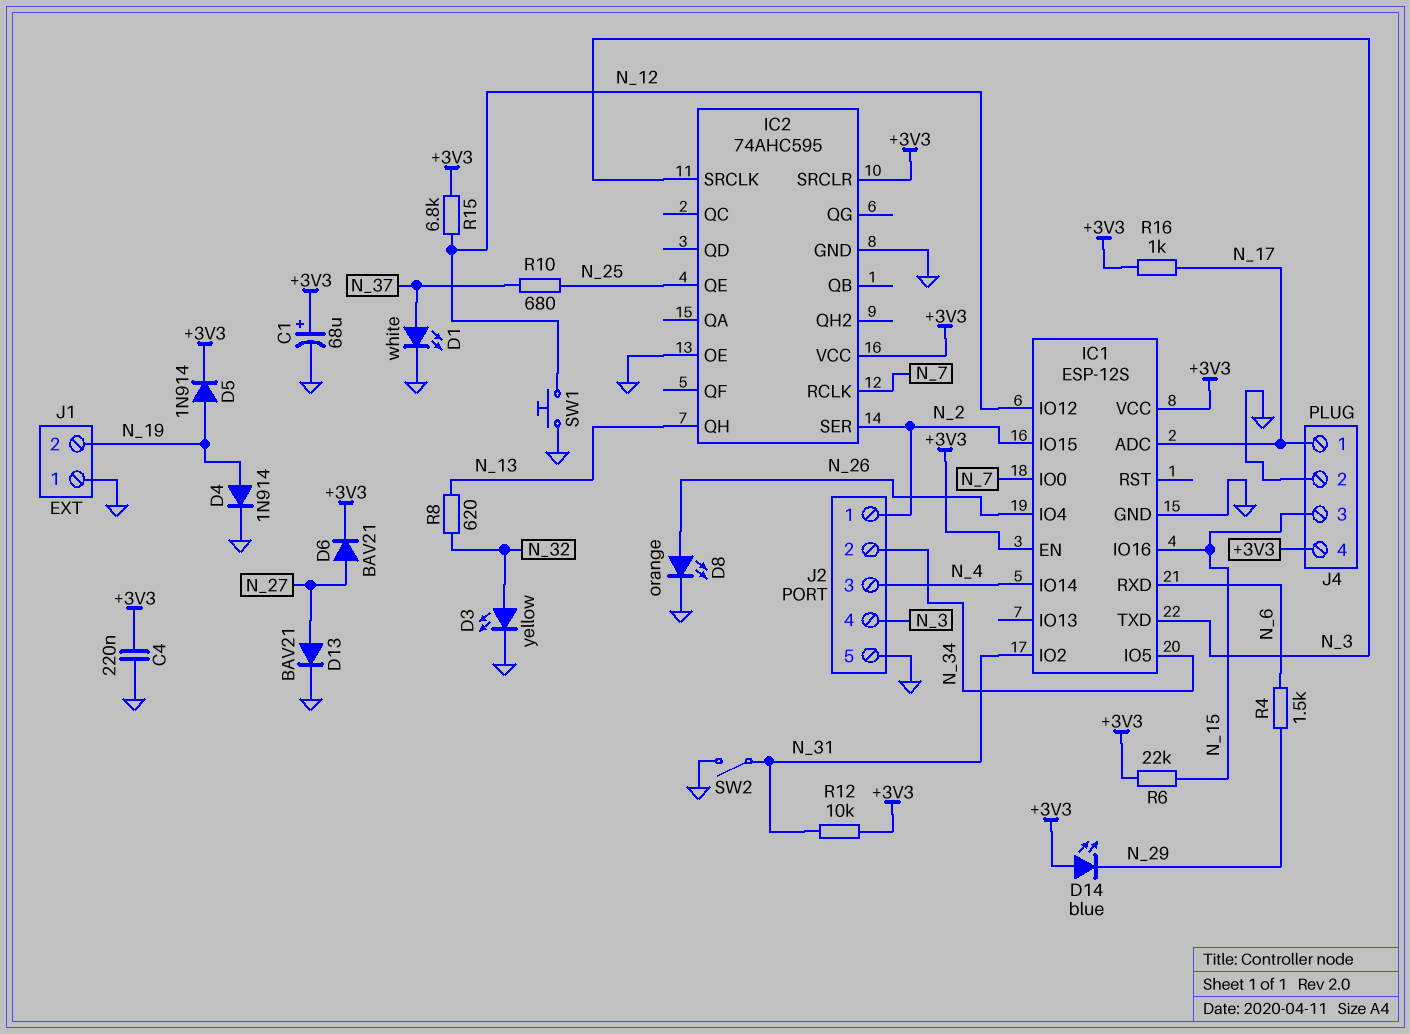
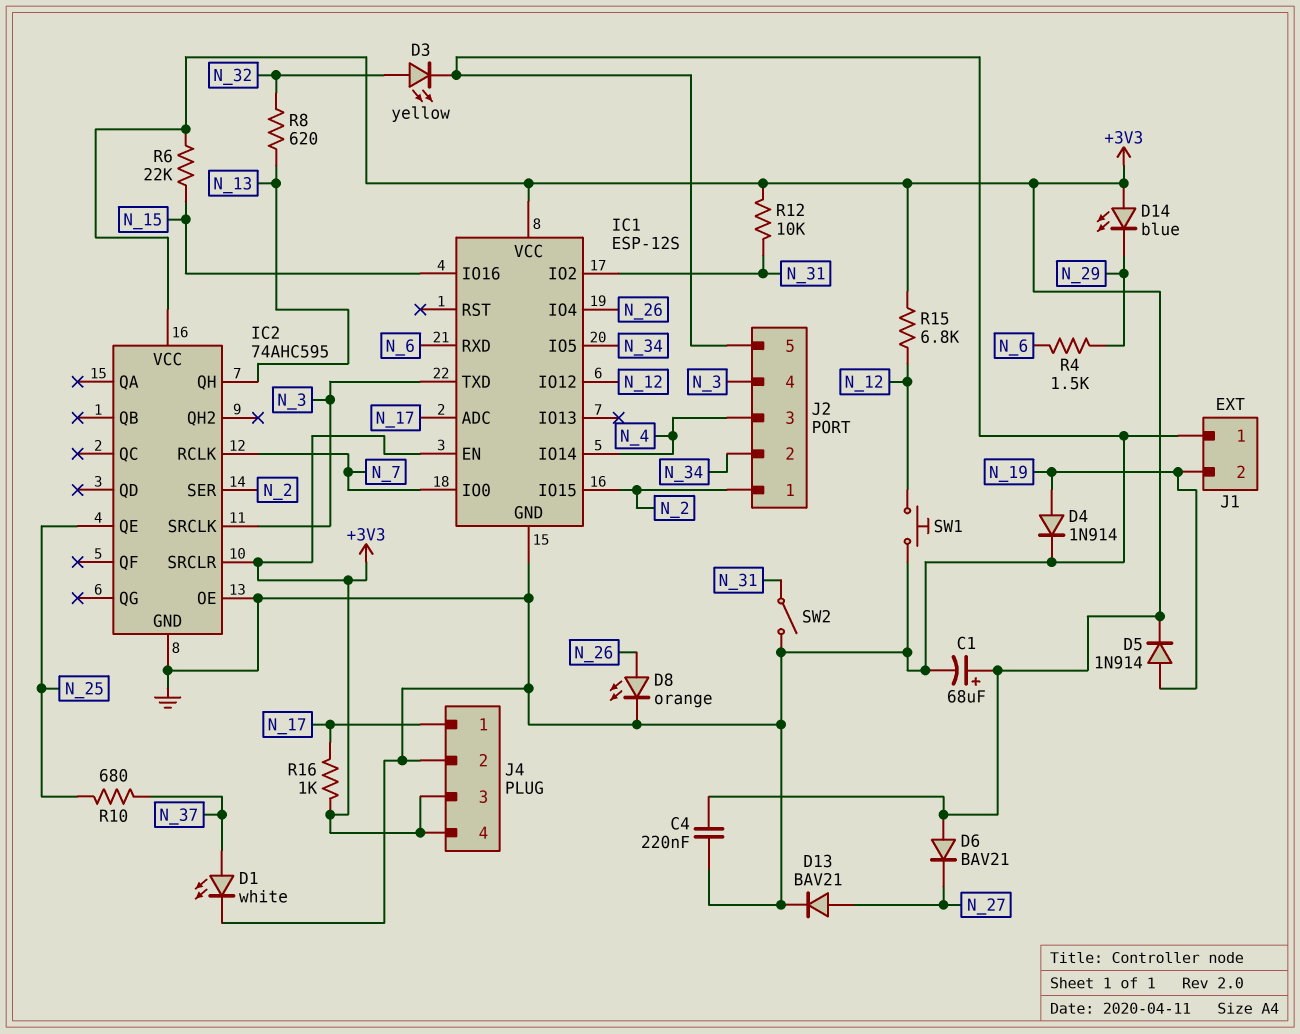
D6: diode BAV21 (A N_27, K +3V3) -> diode BAV21 (A +3V3, K N_27)
J4 pin 3: N_15 -> +3V3

